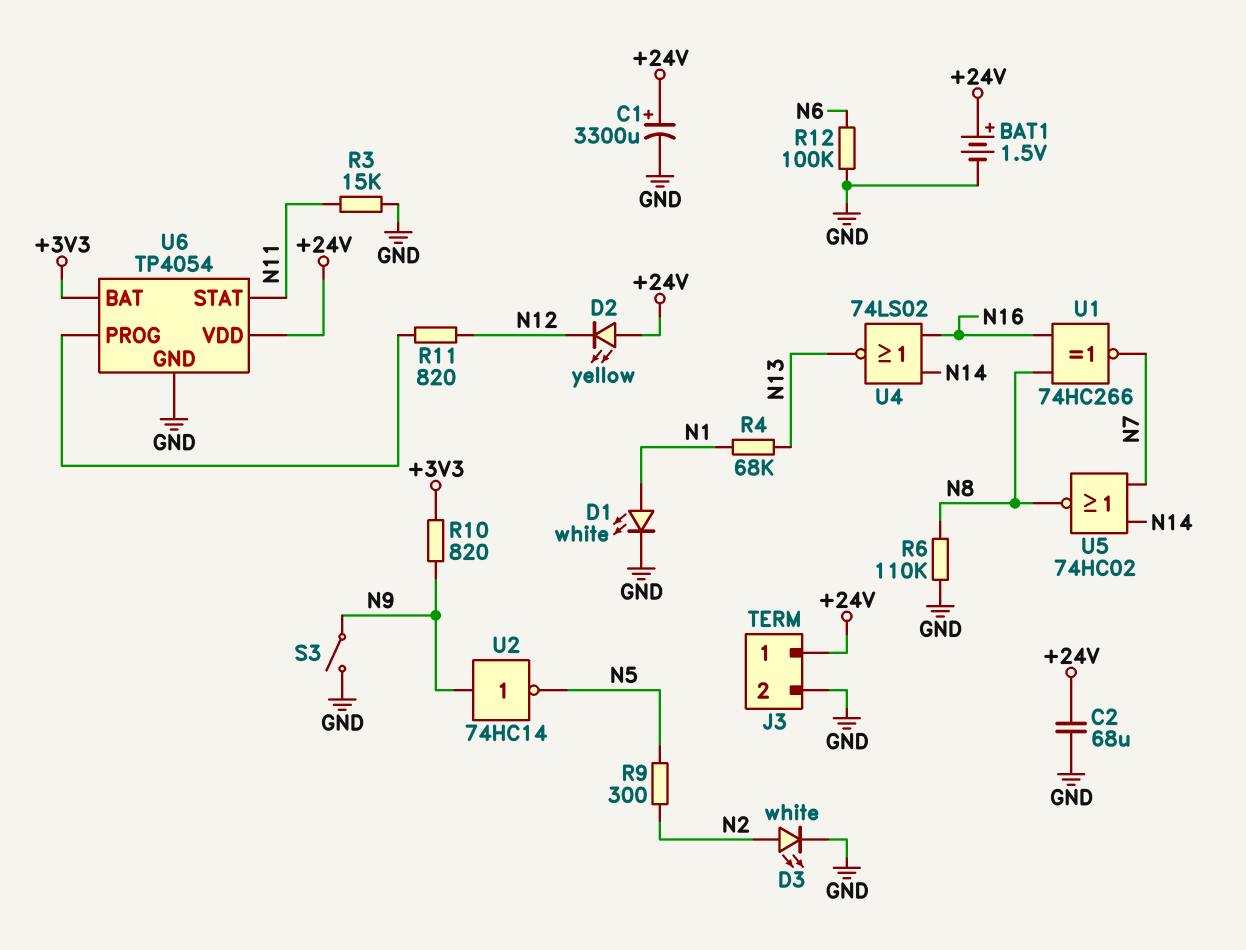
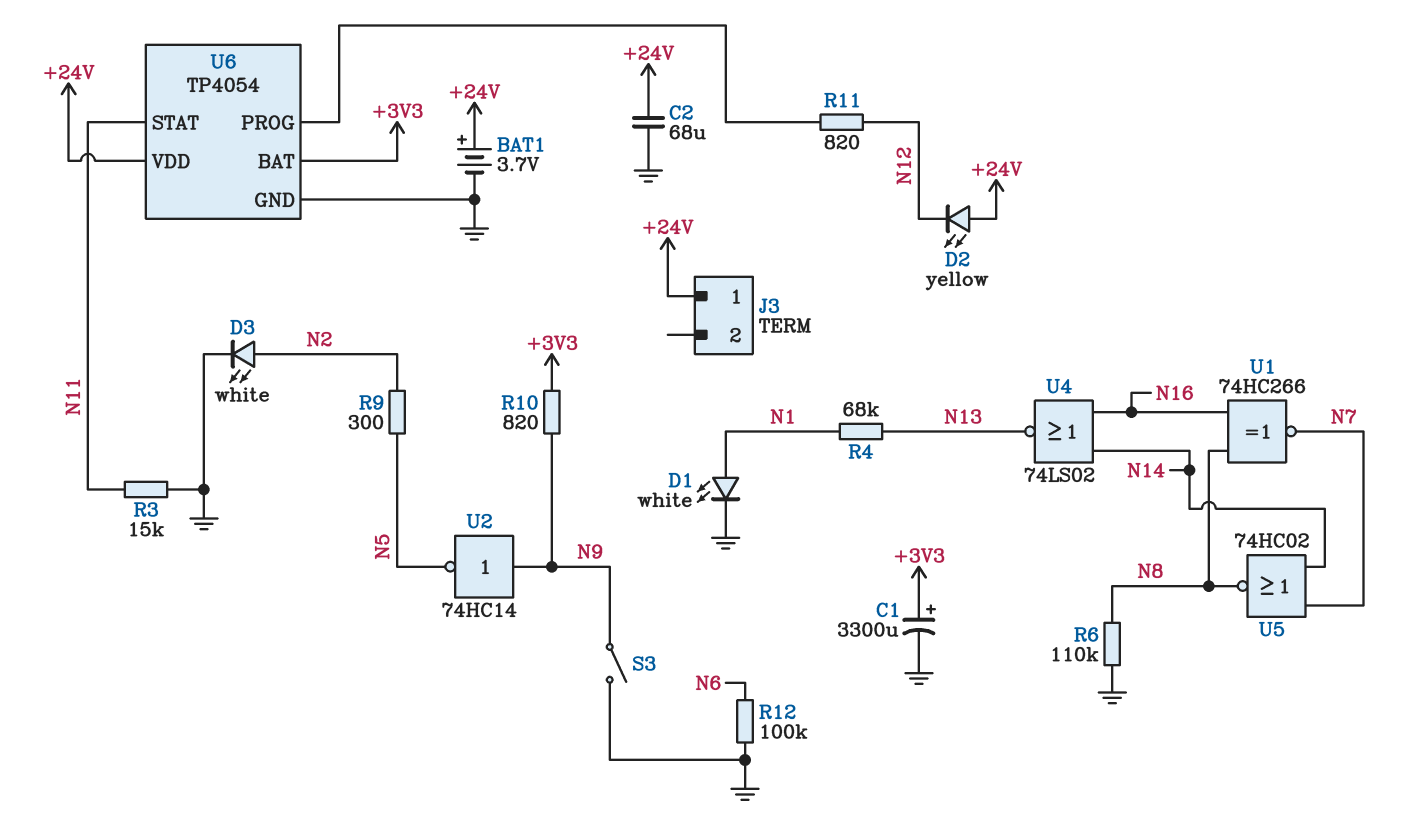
BAT1: 1.5V (plus +24V, minus GND) -> 3.7V (plus +24V, minus GND)
C1: 3300uF (plus +24V, minus GND) -> 3300uF (plus +3V3, minus GND)
J3 pin 2: GND -> none

